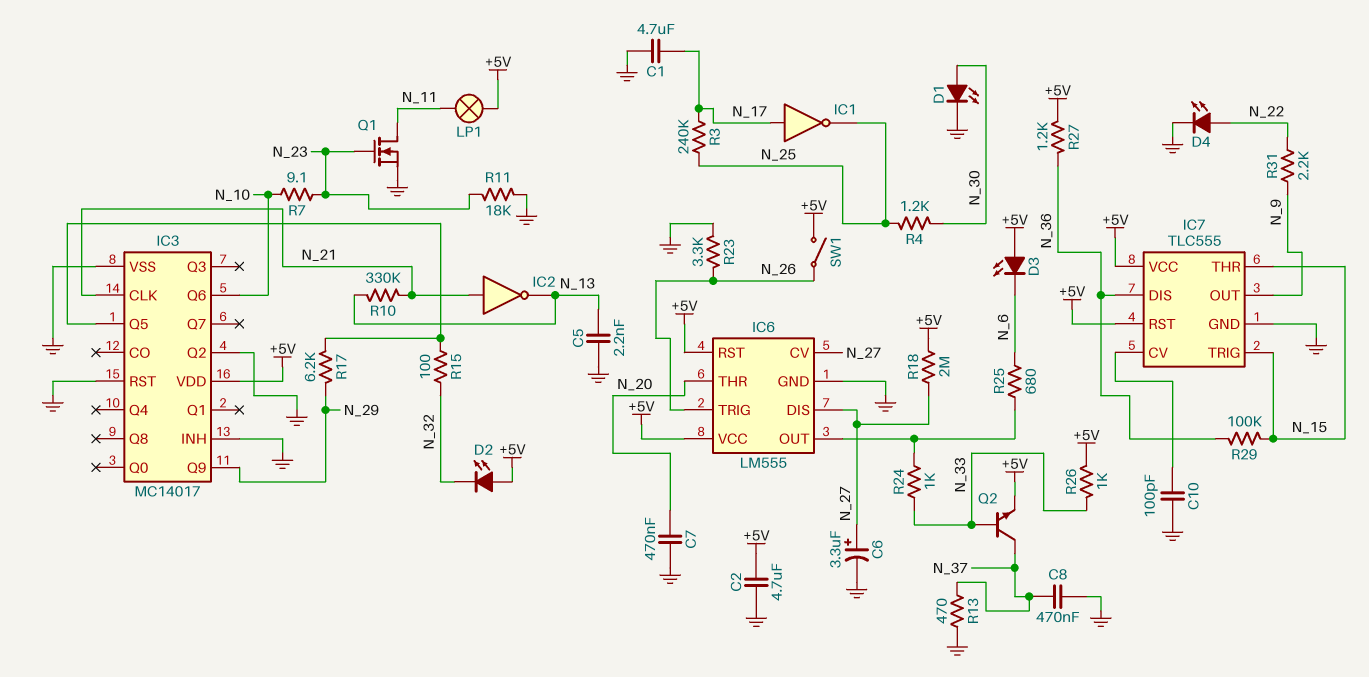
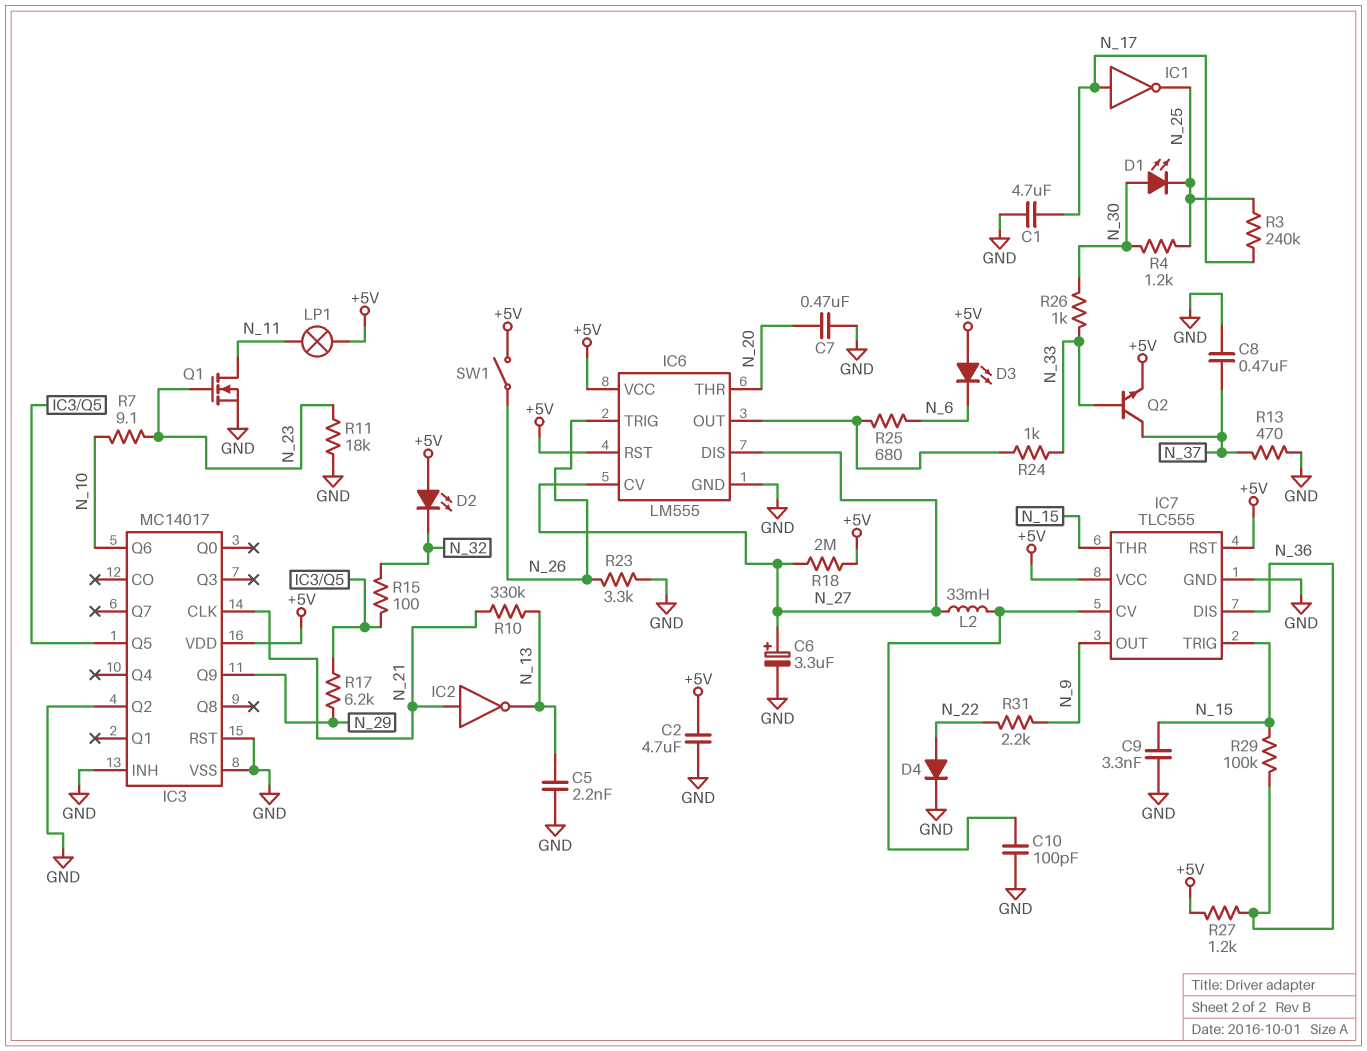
C9: none -> 3.3nF (GND, N_15)
D1: LED (A N_30, K GND) -> LED (A N_30, K N_25)
D4: LED (A N_22, K GND) -> diode (A N_22, K GND)
L2: none -> 33mH (IC7/CV, N_27)
R26: 1k (+5V, N_33) -> 1k (N_30, N_33)

